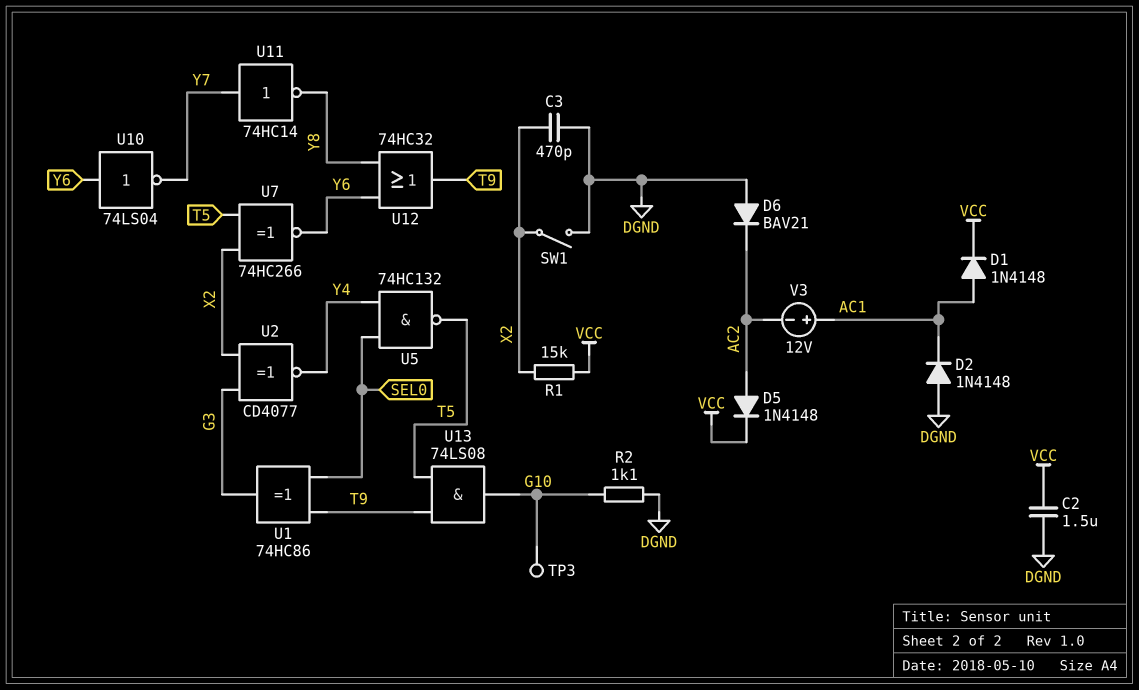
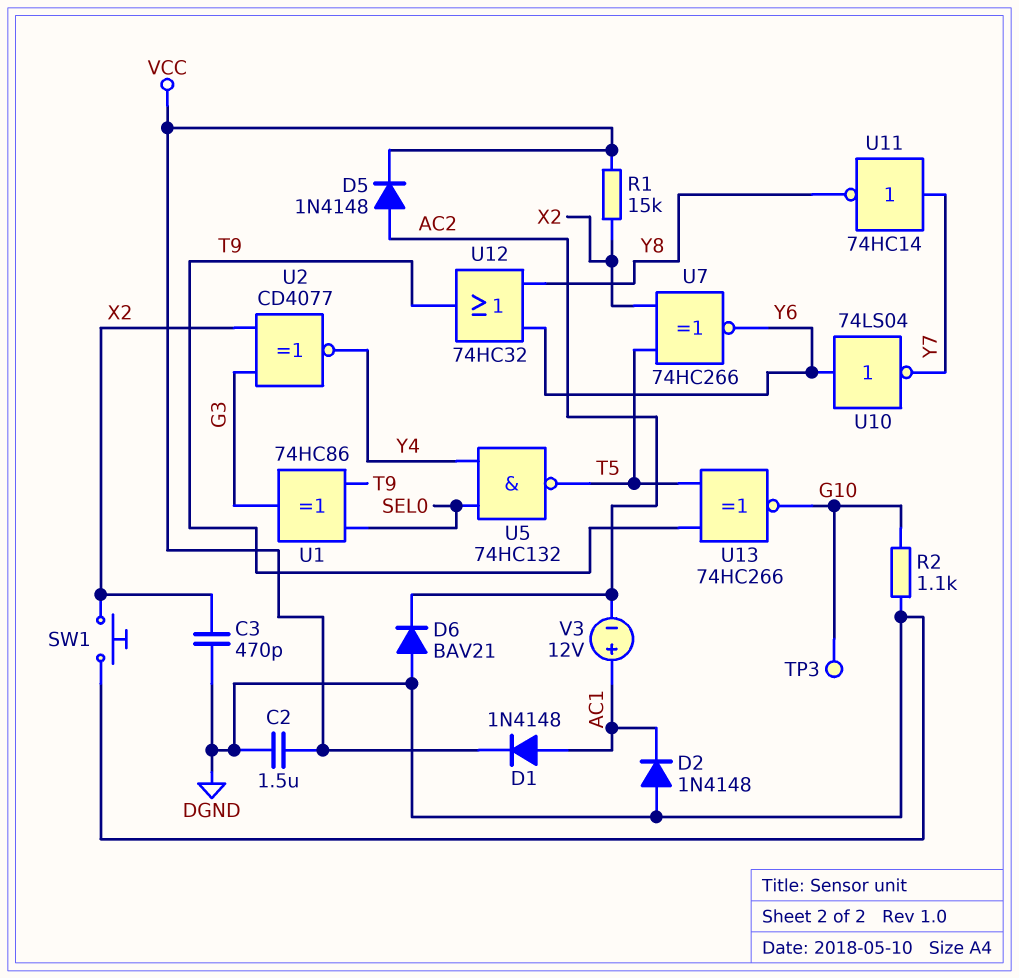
SW1: switch (DGND, X2) -> button (DGND, X2)
U13: AND 74LS08 (in T5, in T9, out G10) -> XNOR 74HC266 (in T5, in T9, out G10)

